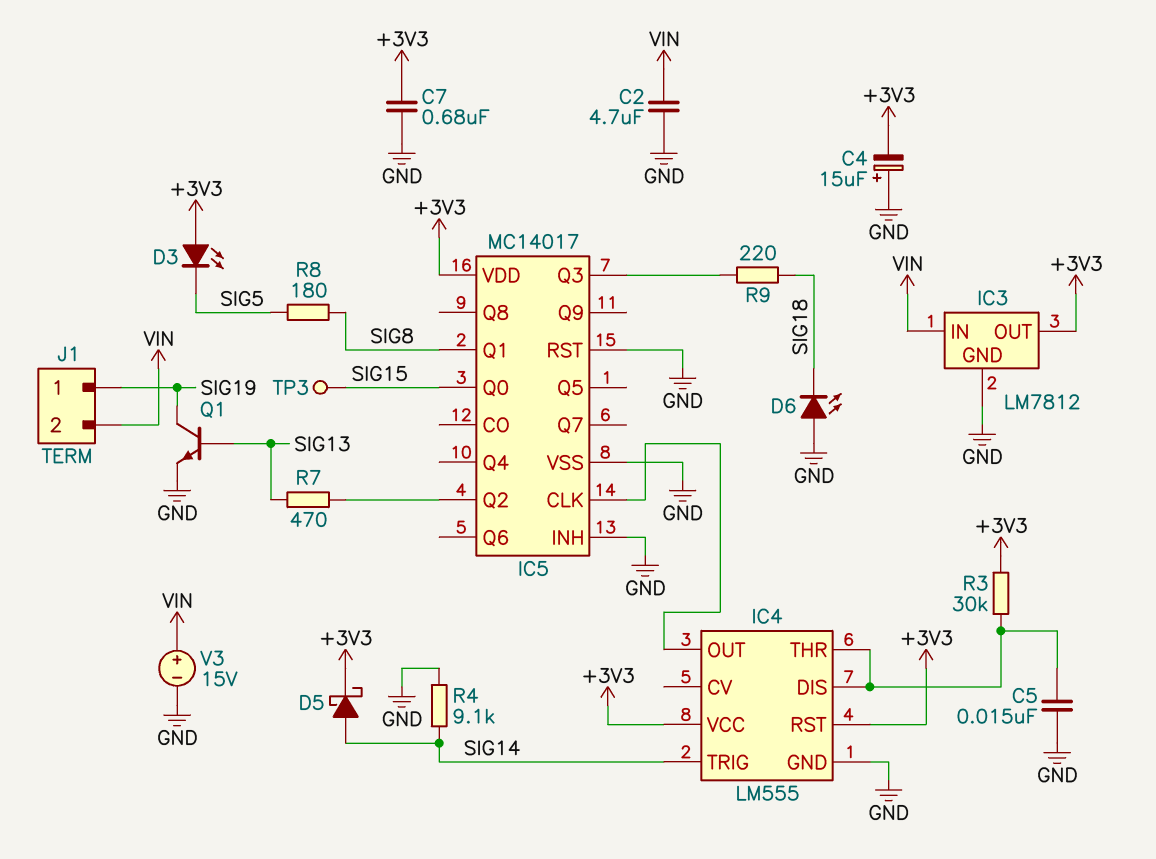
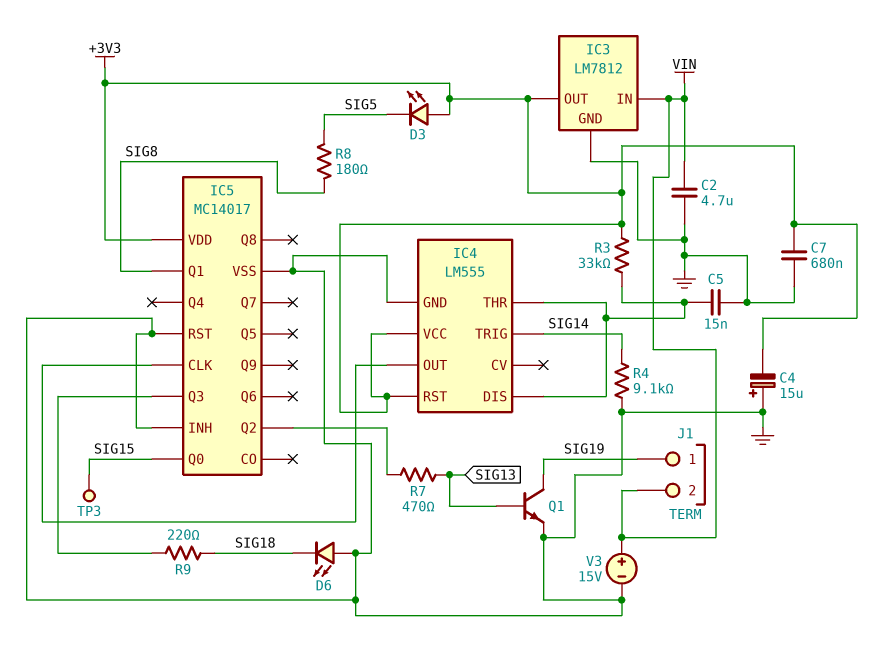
D5: schottky (A SIG14, K +3V3) -> none
R3: 30k (+3V3, IC4/DIS) -> 33k (+3V3, IC4/DIS)

